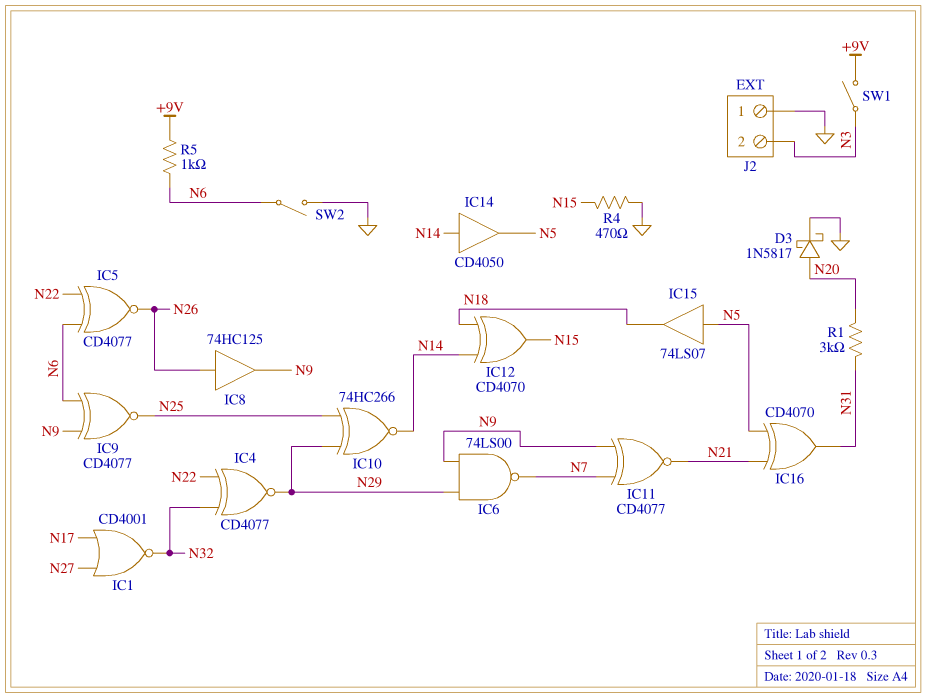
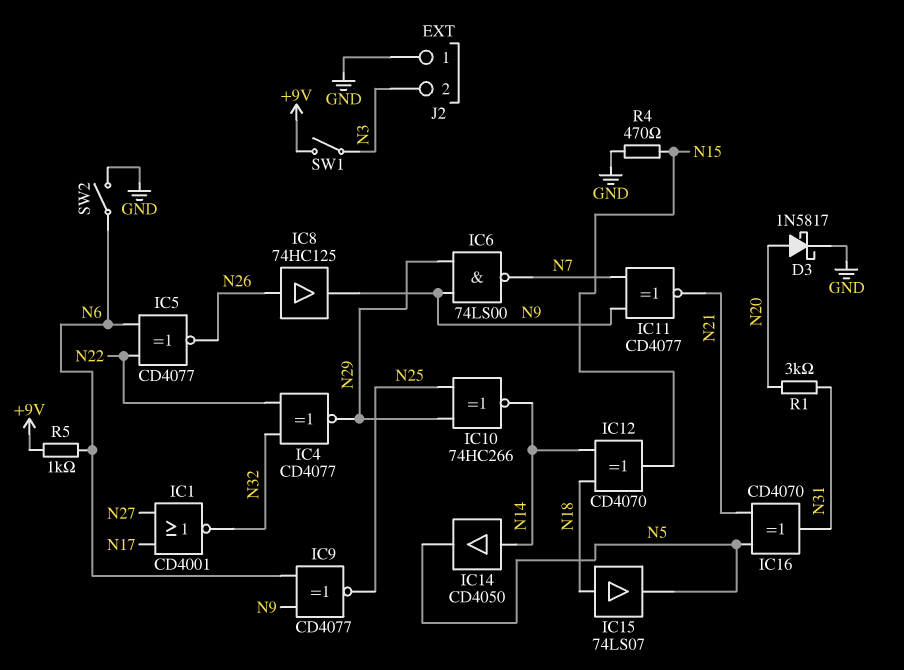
IC15: buffer 74LS07 (in N5, out N18) -> buffer 74LS07 (in N18, out N5)

